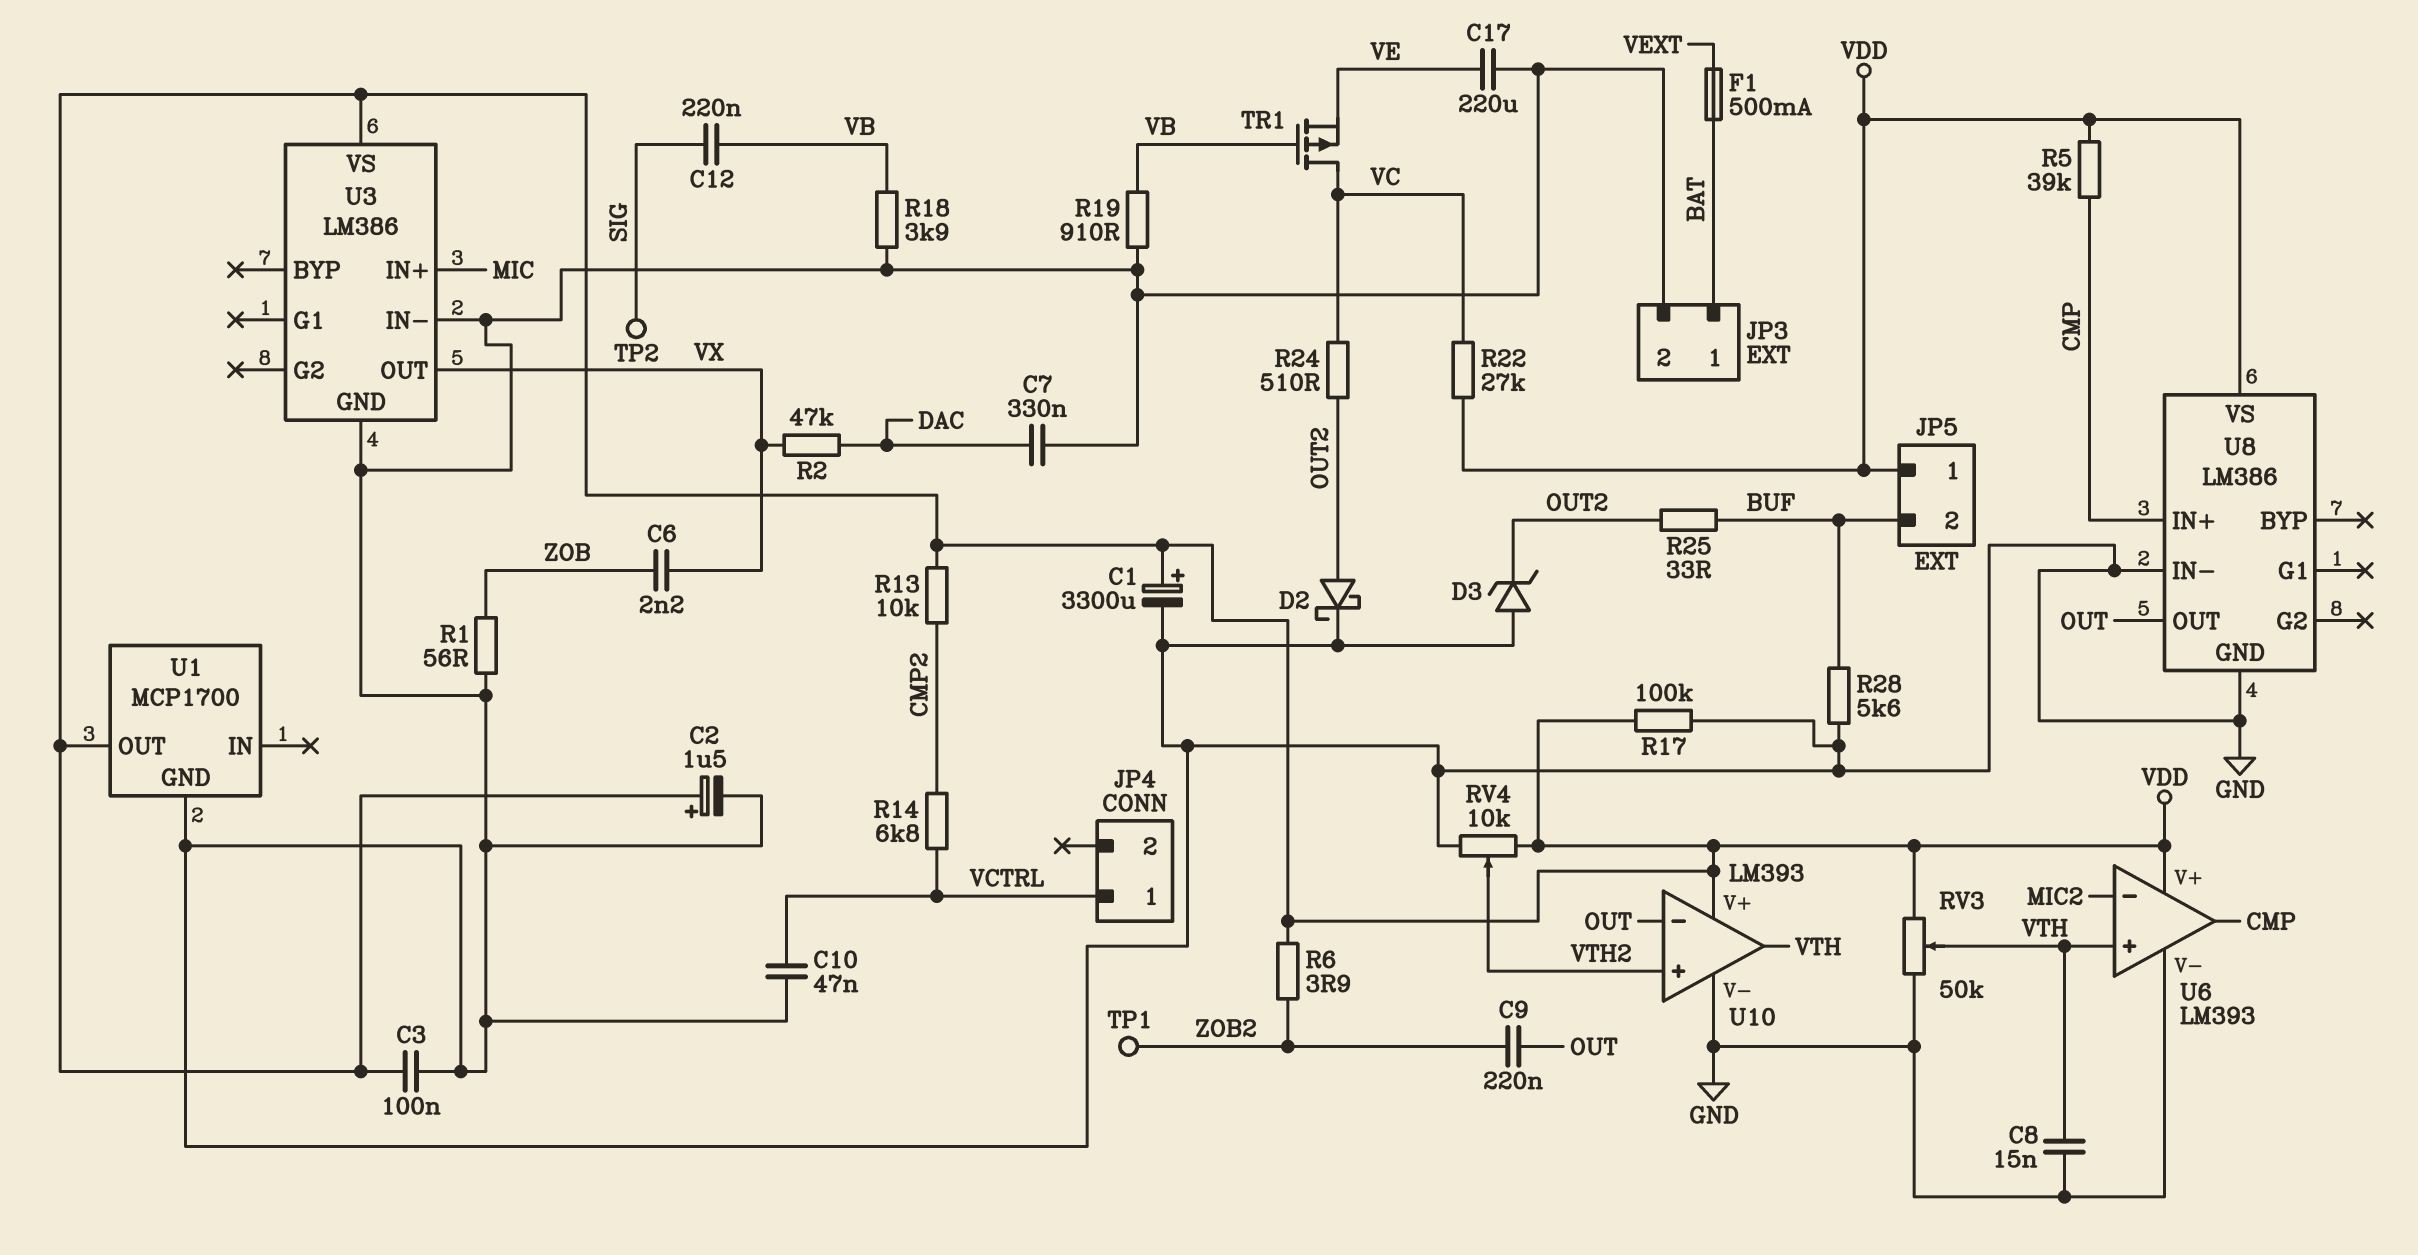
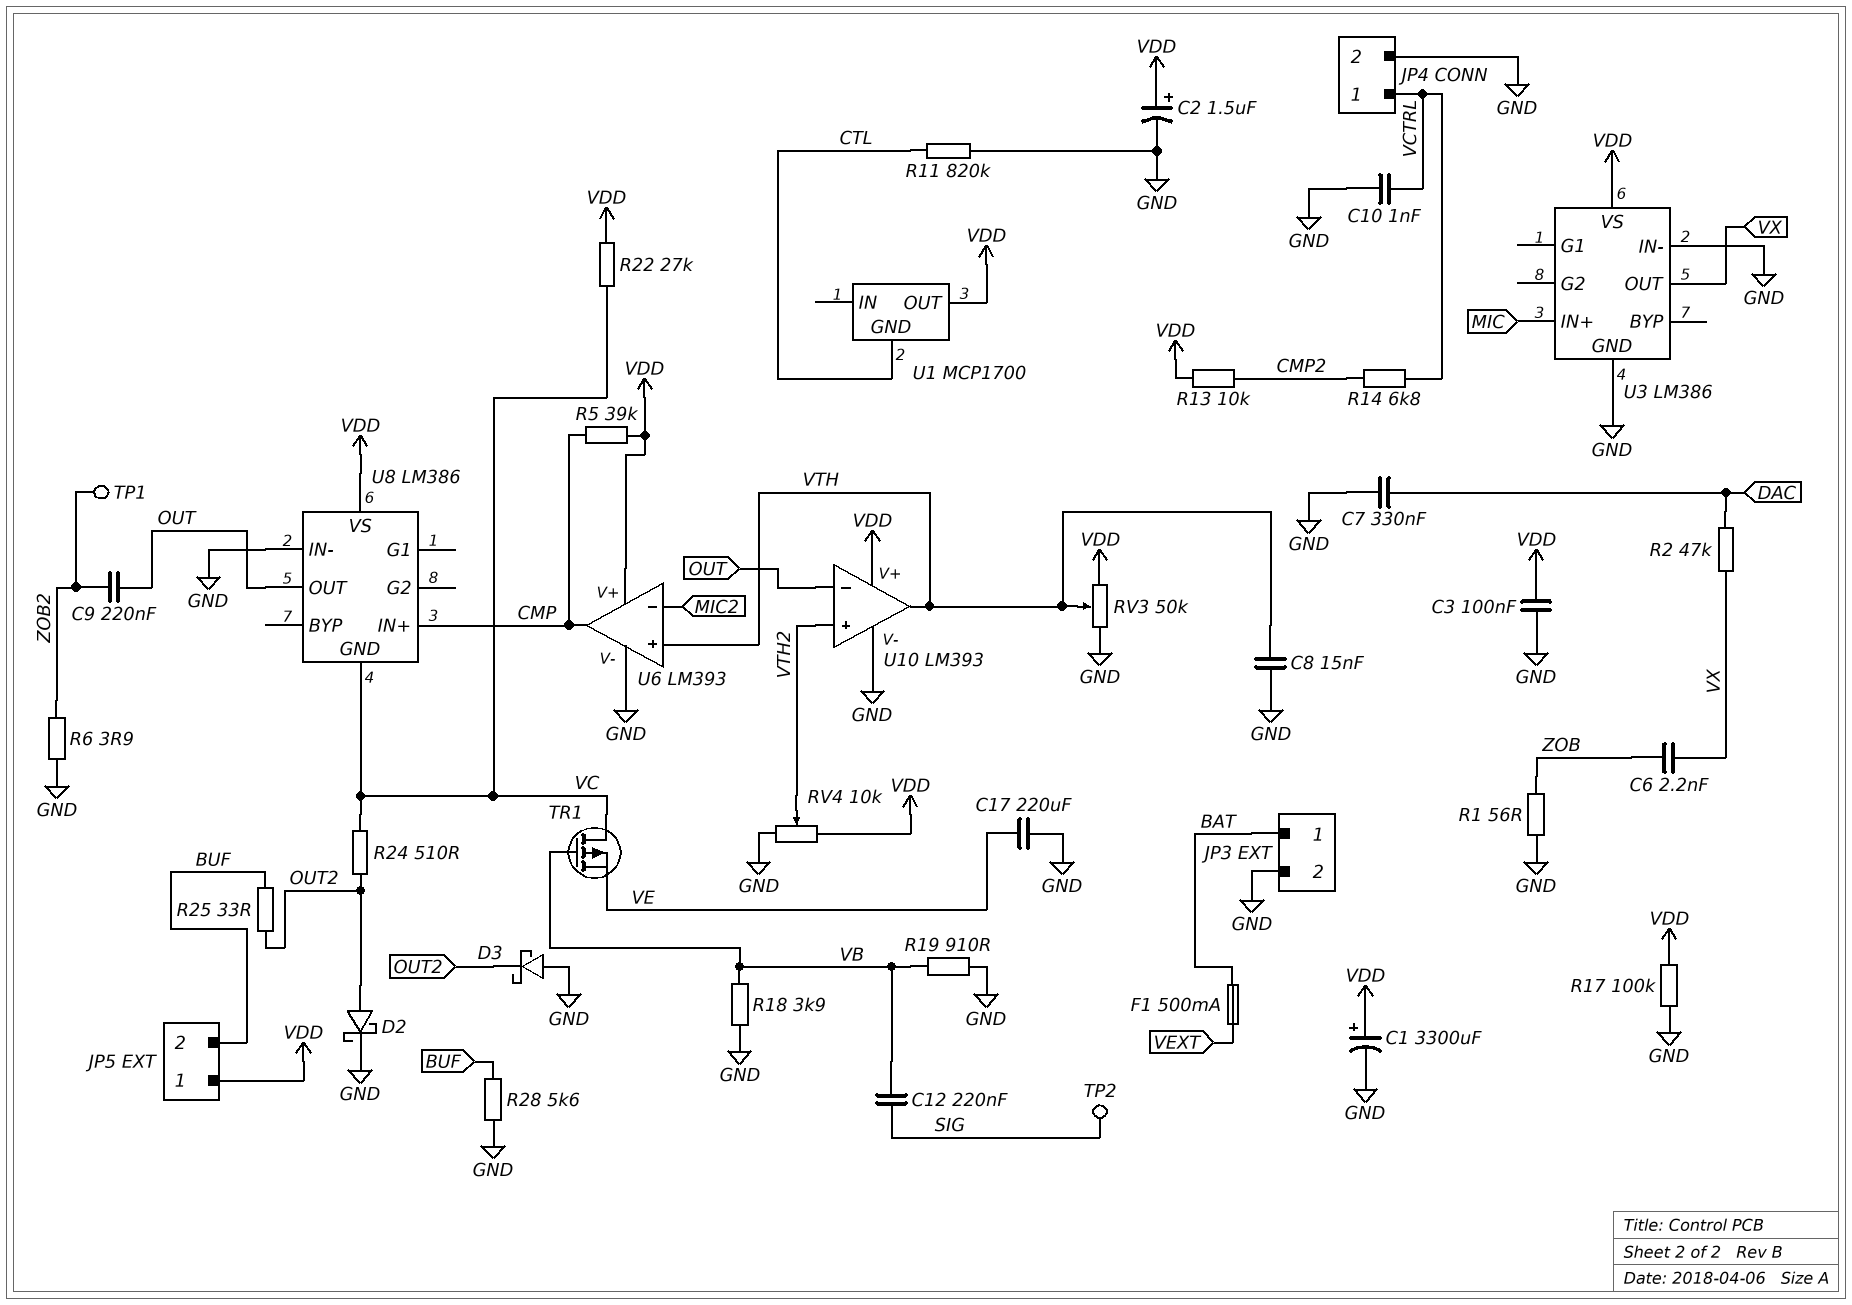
C10: 47nF (GND, VCTRL) -> 1nF (GND, VCTRL)
D3: zener (A GND, K OUT2) -> schottky (A GND, K OUT2)
JP4 pin 2: none -> GND
R6: 3.9 (VDD, ZOB2) -> 3.9 (GND, ZOB2)
R11: none -> 820k (CTL, GND)
U1 pin GND: GND -> CTL
U8 pin GND: GND -> VC

